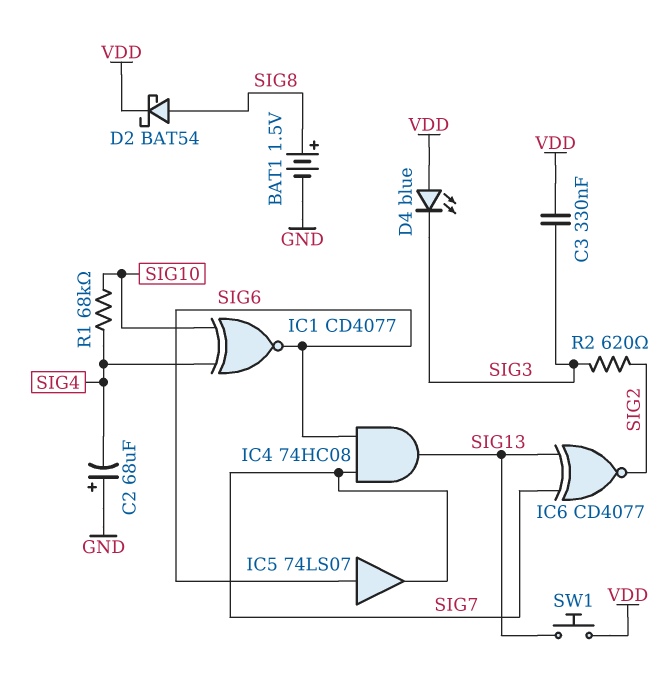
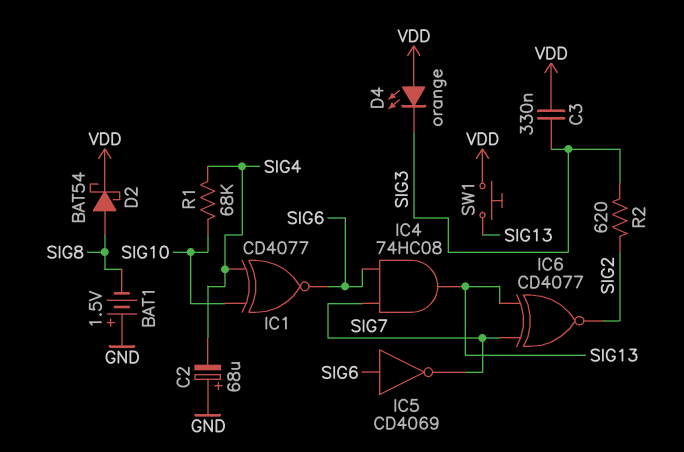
BAT1: 1.5V (plus SIG8, minus GND) -> 1.5V (plus GND, minus SIG8)
D4: LED blue (A VDD, K SIG3) -> LED orange (A VDD, K SIG3)
IC5: buffer 74LS07 (in SIG6, out SIG7) -> NOT CD4069 (in SIG6, out SIG7)

